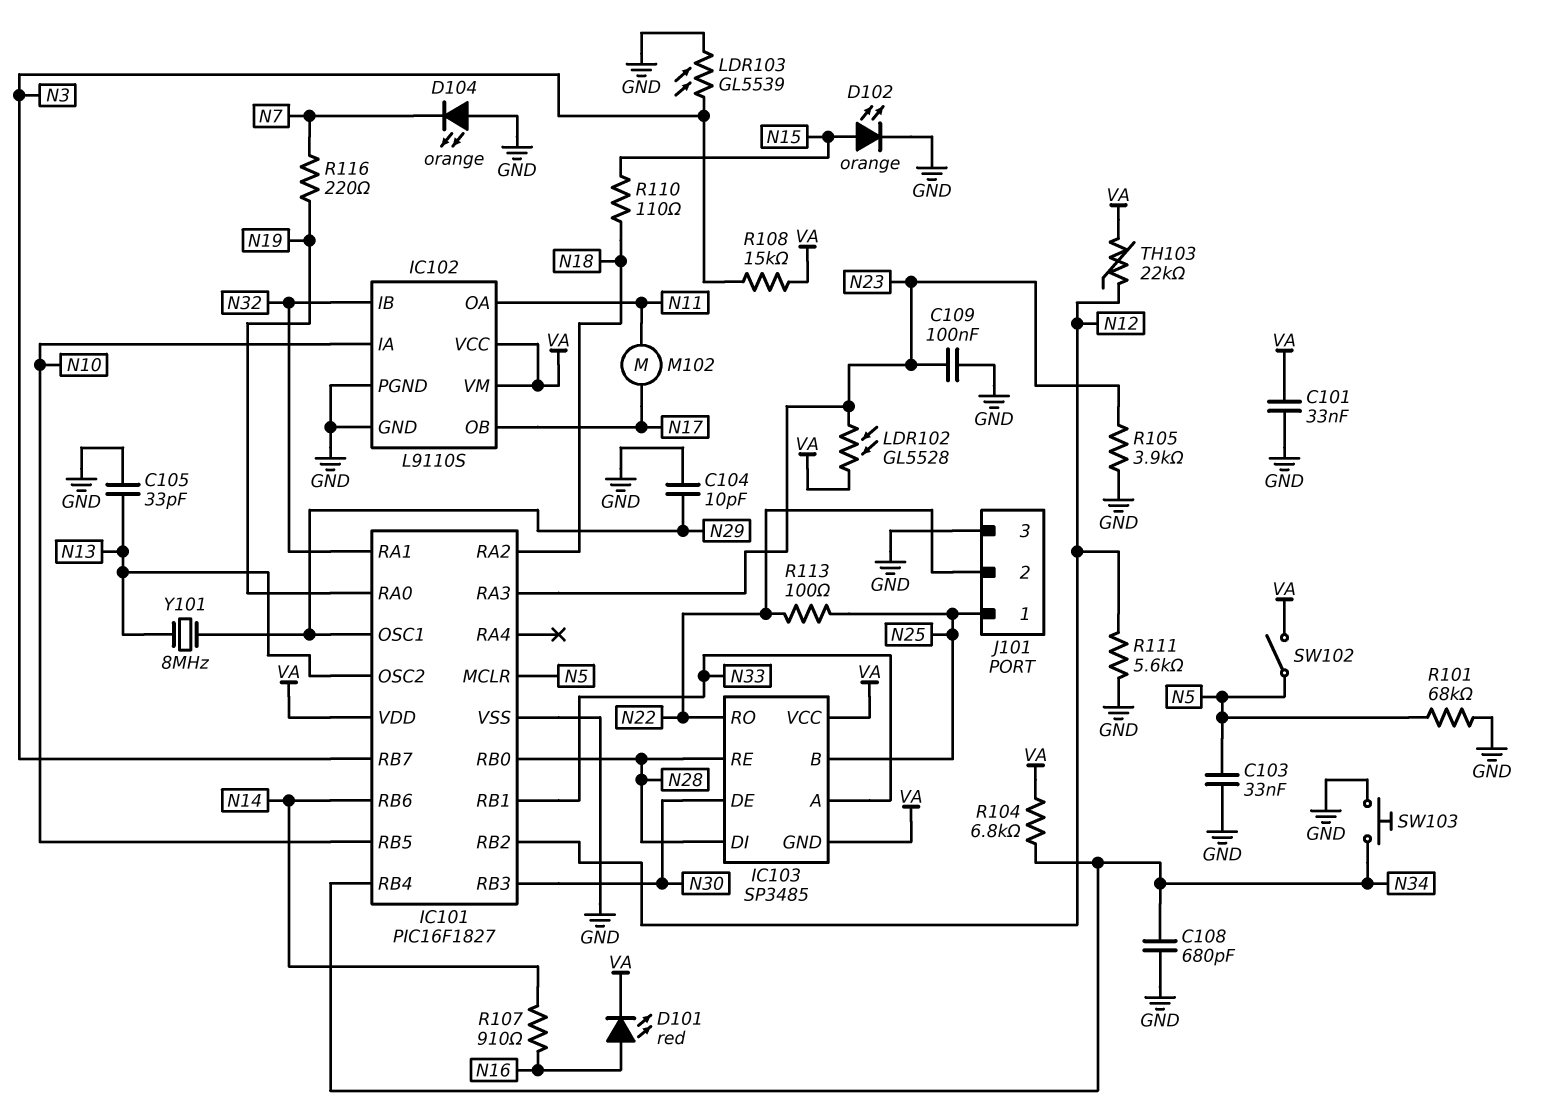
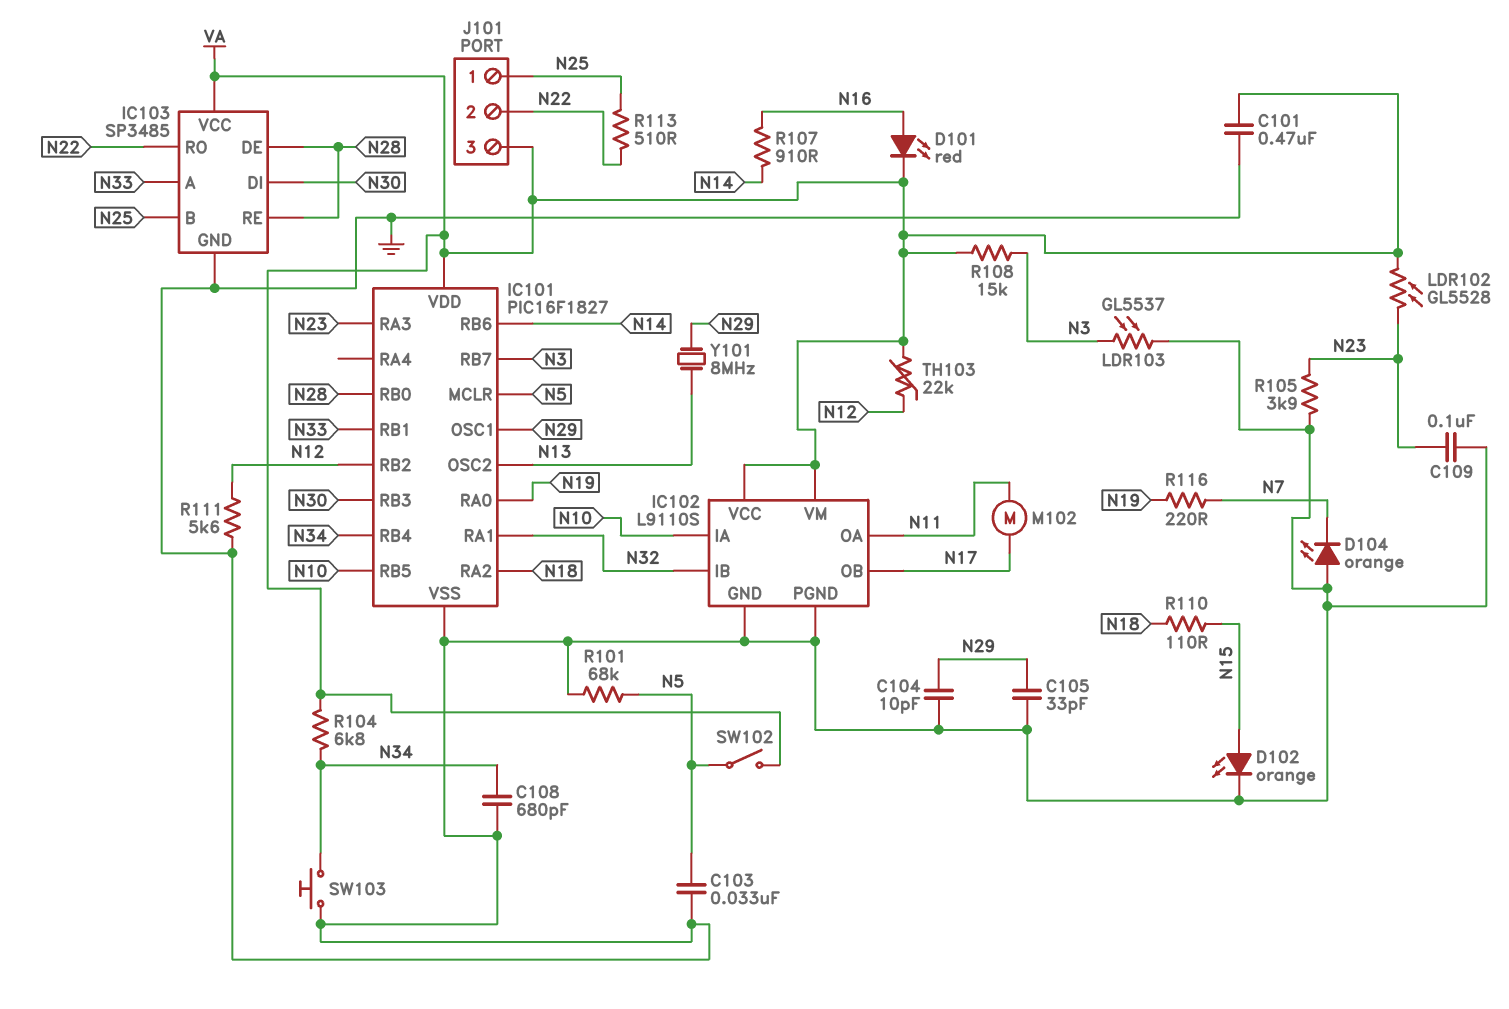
C101: 33nF (GND, VA) -> 470nF (GND, VA)
C105: 33pF (GND, N13) -> 33pF (GND, N29)
IC103 pin DE: N30 -> N28
IC103 pin DI: N28 -> N30
IC103 pin GND: VA -> GND
J101 pin 3: GND -> VA
LDR103: GL5539 (GND, N3) -> GL5537 (GND, N3)
R113: 100 (N22, N25) -> 510 (N22, N25)

